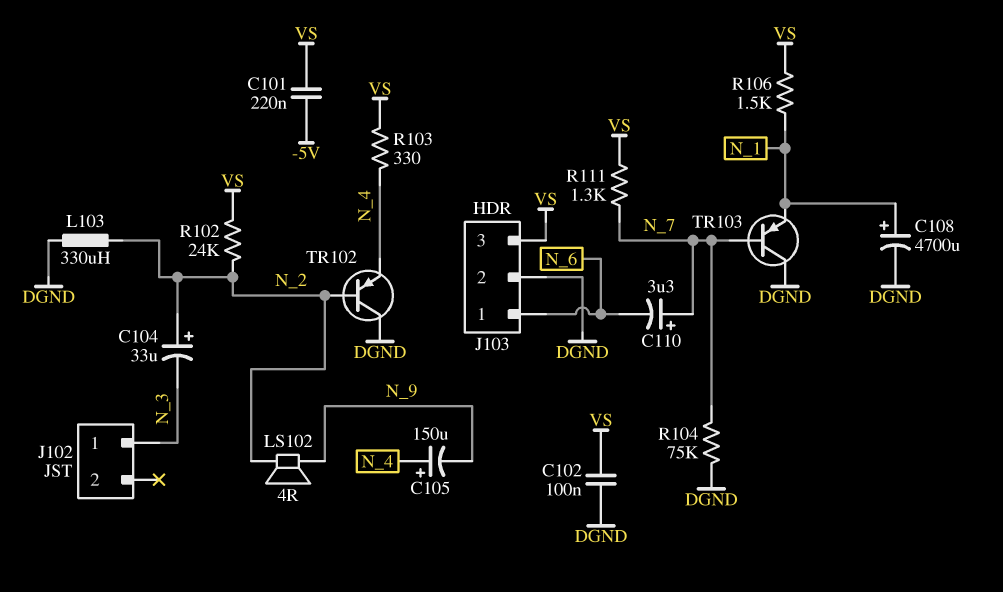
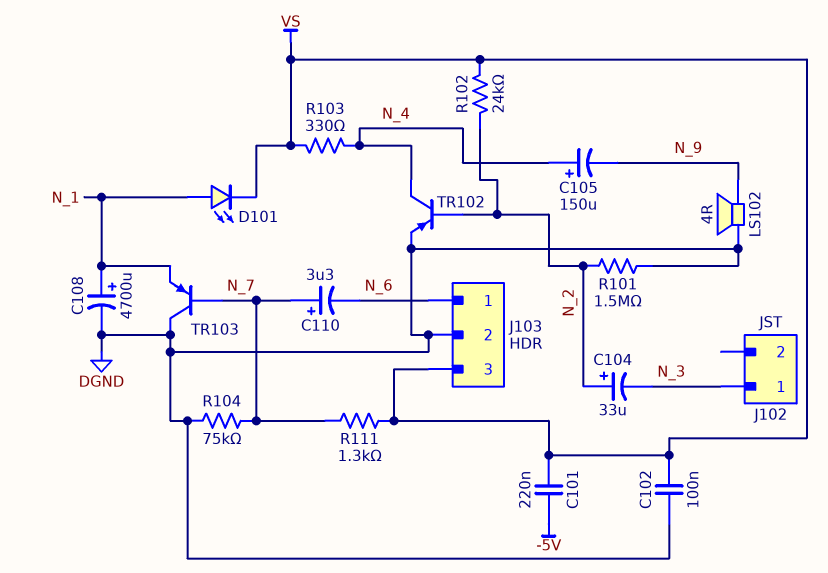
D101: none -> LED (A N_1, K VS)
L103: 330uH (DGND, N_2) -> none
LS102: speaker 4R (N_2, N_9) -> speaker 4R (DGND, N_9)
R101: none -> 1.5M (DGND, N_2)
R106: 1.5k (N_1, VS) -> none
TR102: PNP (B N_2, C DGND, E N_4) -> PNP (B N_2, C N_4, E DGND)

